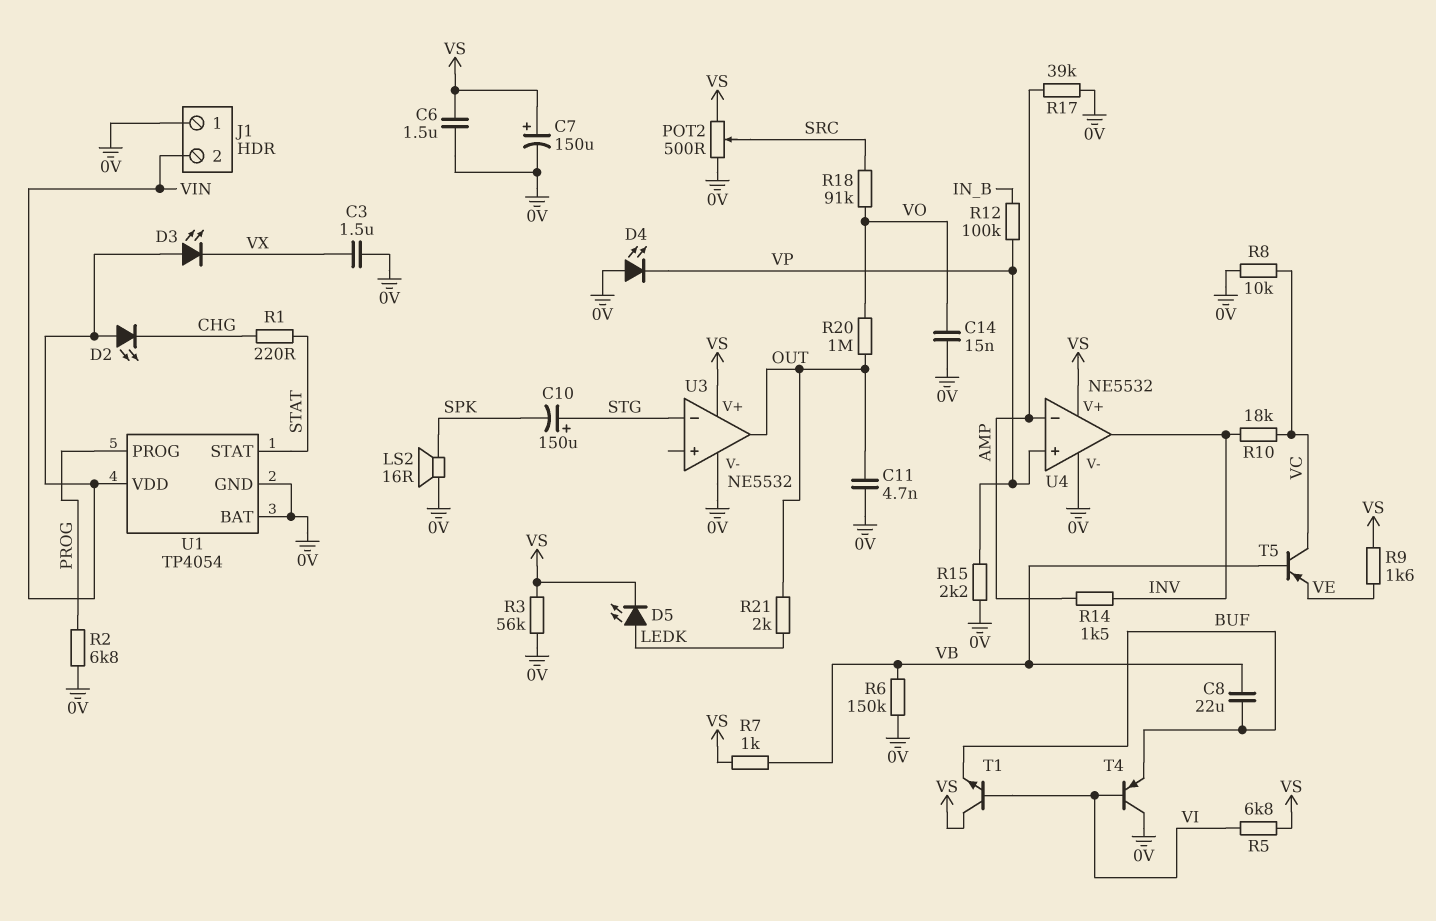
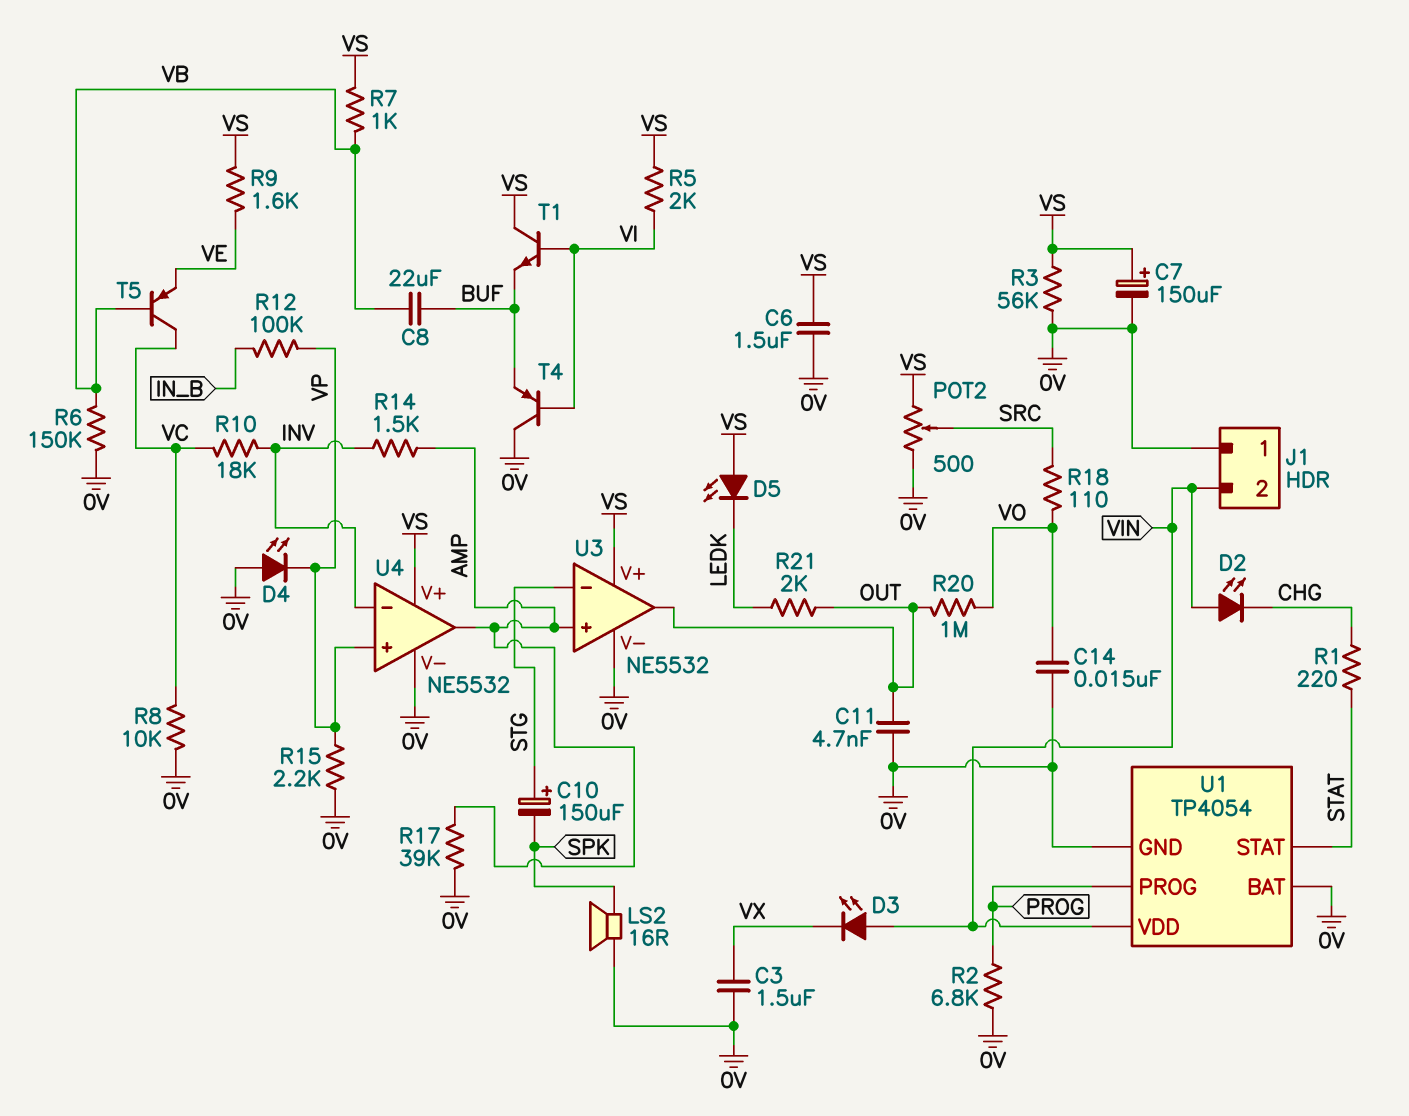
D5: LED (A LEDK, K VS) -> LED (A VS, K LEDK)
R5: 6.8k (VI, VS) -> 2k (VI, VS)
R18: 91k (SRC, VO) -> 110 (SRC, VO)
U3 pin in+: none -> AMP
U4 pin in-: AMP -> INV
U4 pin out: INV -> AMP

